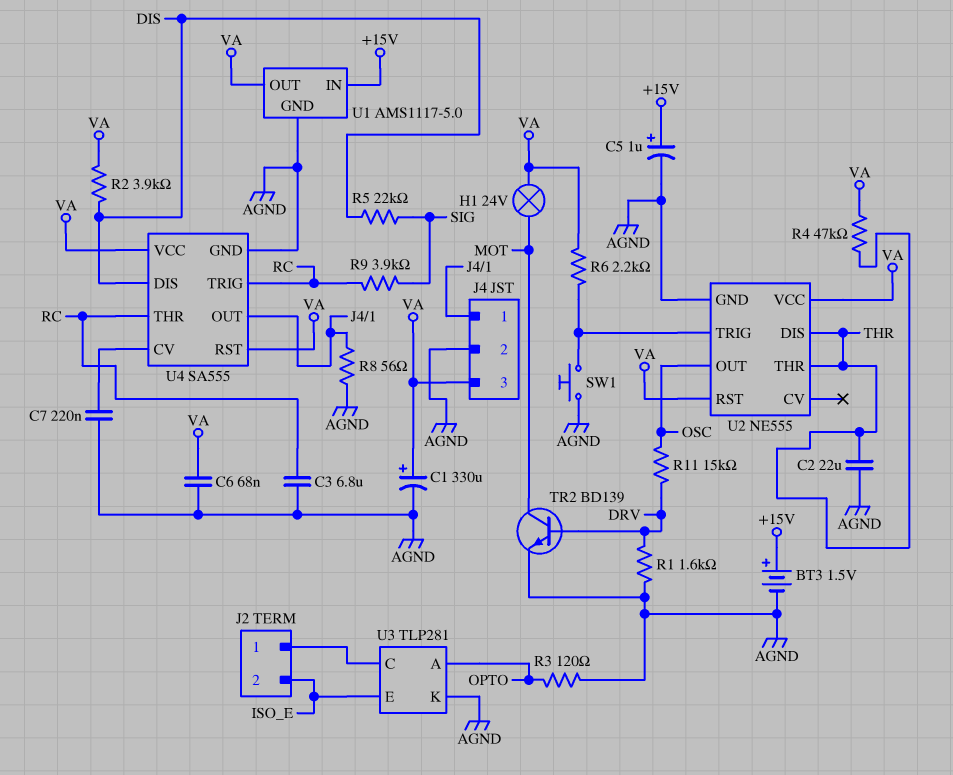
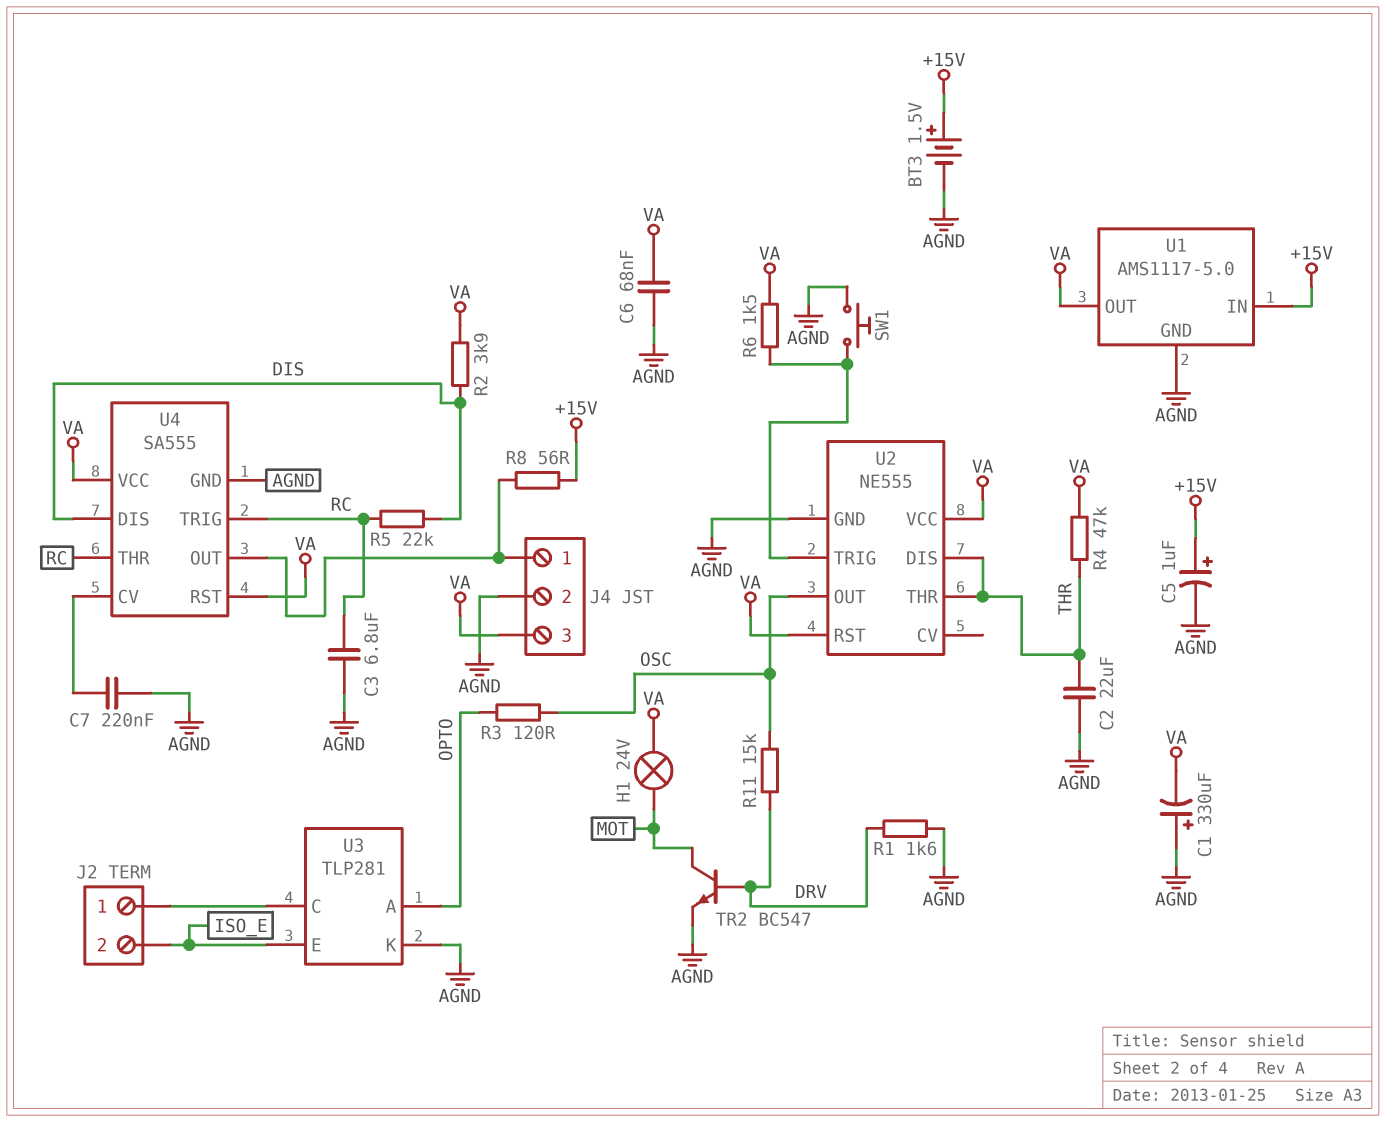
C1: 330uF (plus VA, minus AGND) -> 330uF (plus AGND, minus VA)
R3: 120 (AGND, OPTO) -> 120 (OPTO, OSC)
R5: 22k (DIS, SIG) -> 22k (DIS, RC)
R6: 2.2k (U2/TRIG, VA) -> 1.5k (U2/TRIG, VA)
R8: 56 (AGND, J4/1) -> 56 (+15V, J4/1)
R9: 3.9k (RC, SIG) -> none
TR2: NPN BD139 (B DRV, C MOT, E AGND) -> NPN BC547 (B DRV, C MOT, E AGND)

